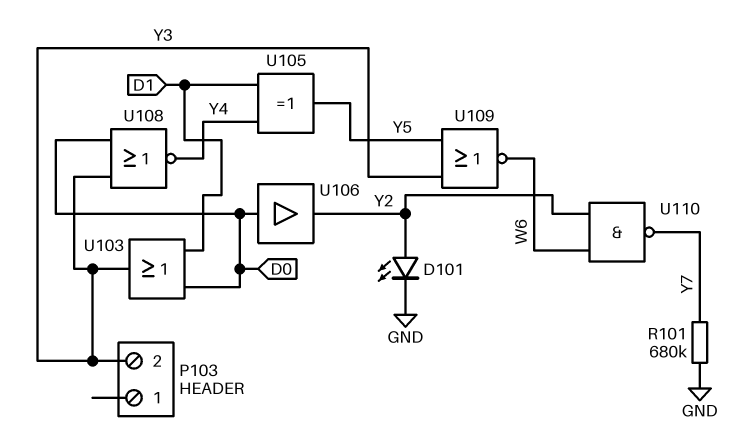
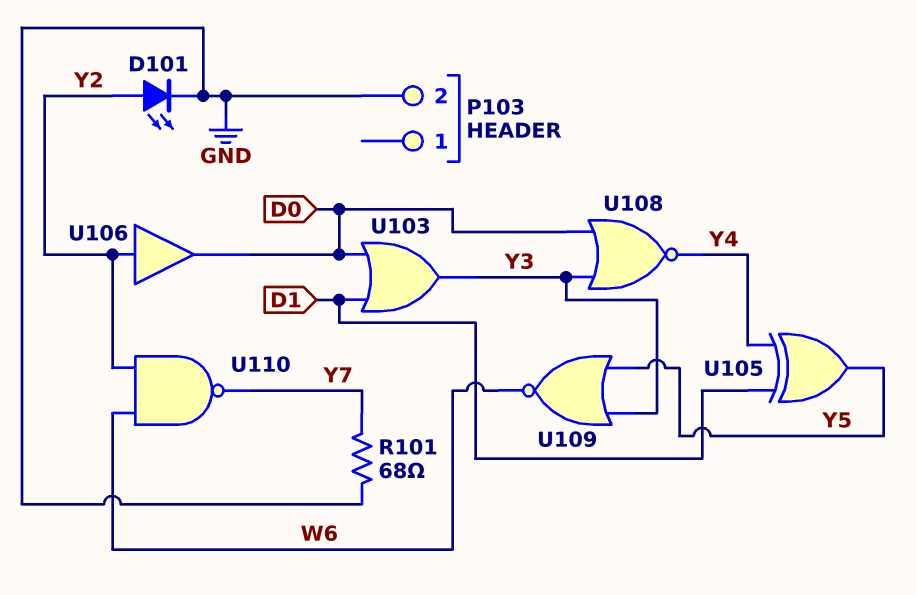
P103 pin 2: Y3 -> GND
R101: 680k (GND, Y7) -> 68 (GND, Y7)
U106: buffer (in D0, out Y2) -> buffer (in Y2, out D0)

